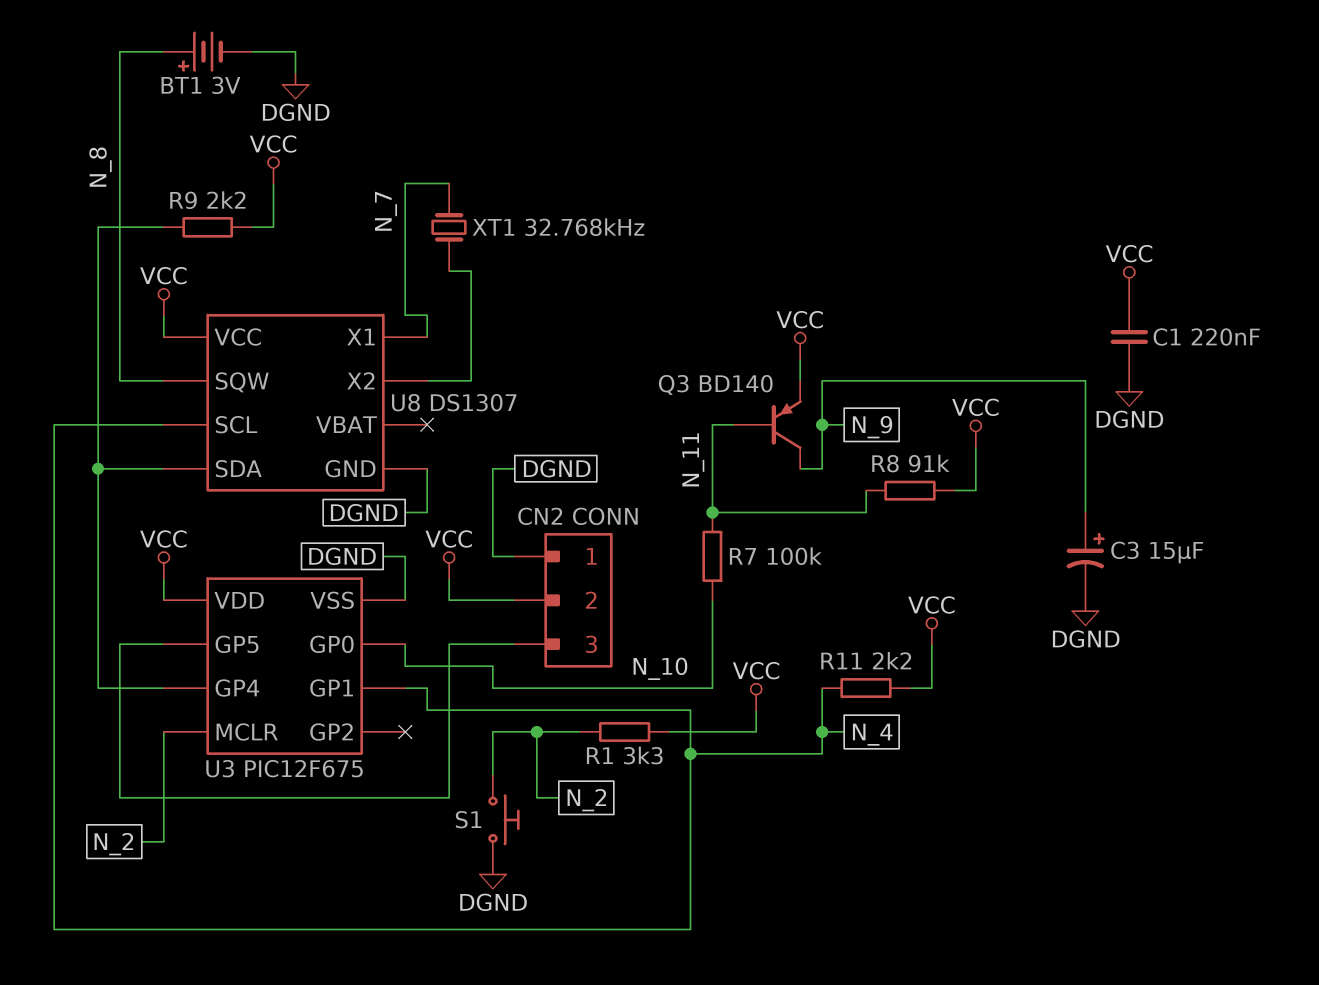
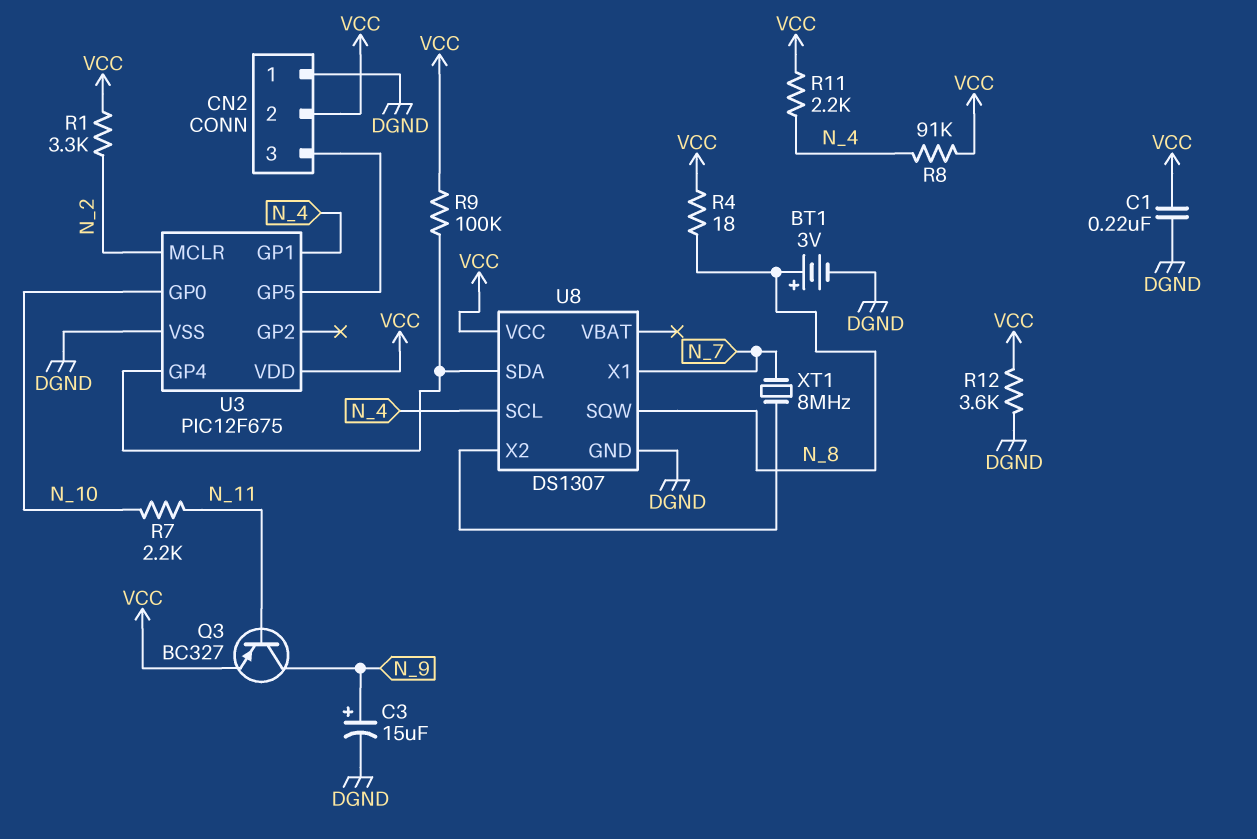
Q3: PNP BD140 (B N_11, C N_9, E VCC) -> PNP BC327 (B N_11, C N_9, E VCC)
R4: none -> 18 (N_8, VCC)
R7: 100k (N_10, N_11) -> 2.2k (N_10, N_11)
R8: 91k (N_11, VCC) -> 91k (N_4, VCC)
R9: 2.2k (U3/GP4, VCC) -> 100k (U3/GP4, VCC)
R12: none -> 3.6k (DGND, VCC)
S1: button (DGND, N_2) -> none
XT1: 32.768kHz (N_7, U8/X2) -> 8MHz (N_7, U8/X2)

